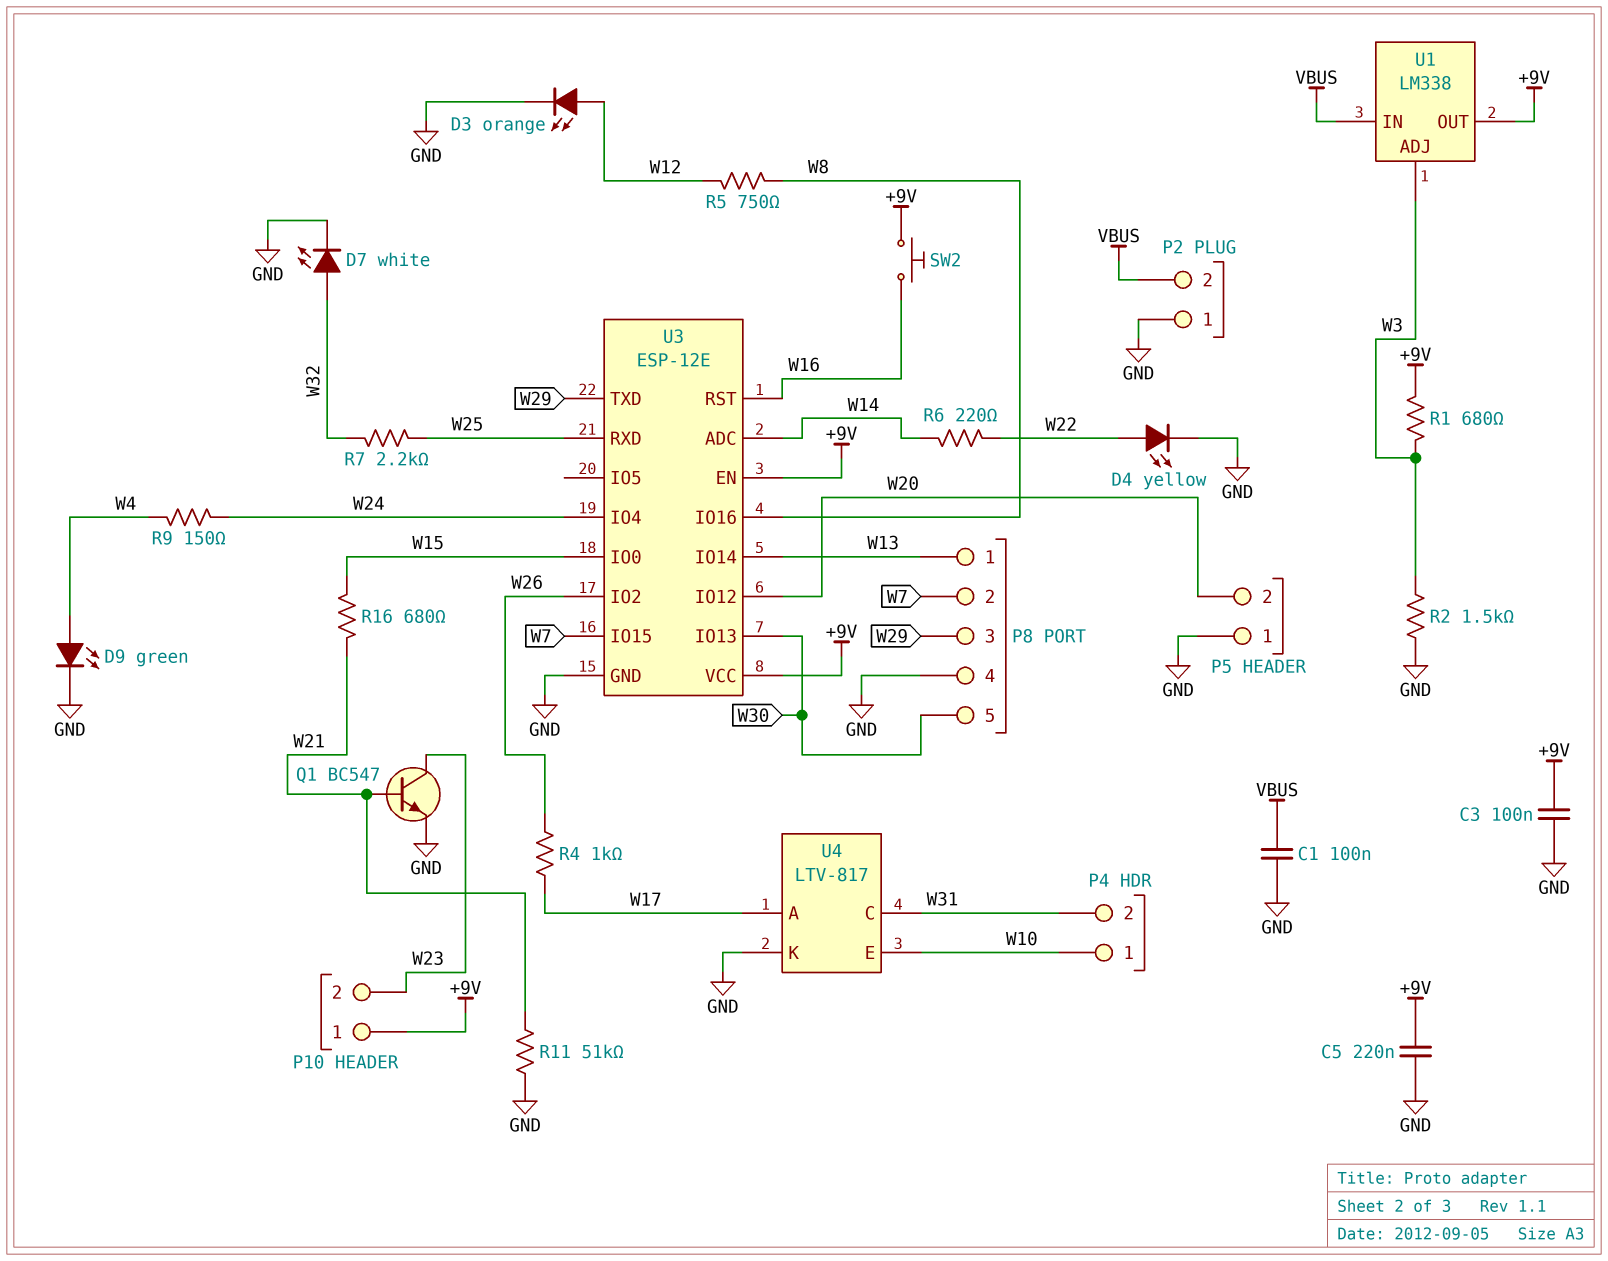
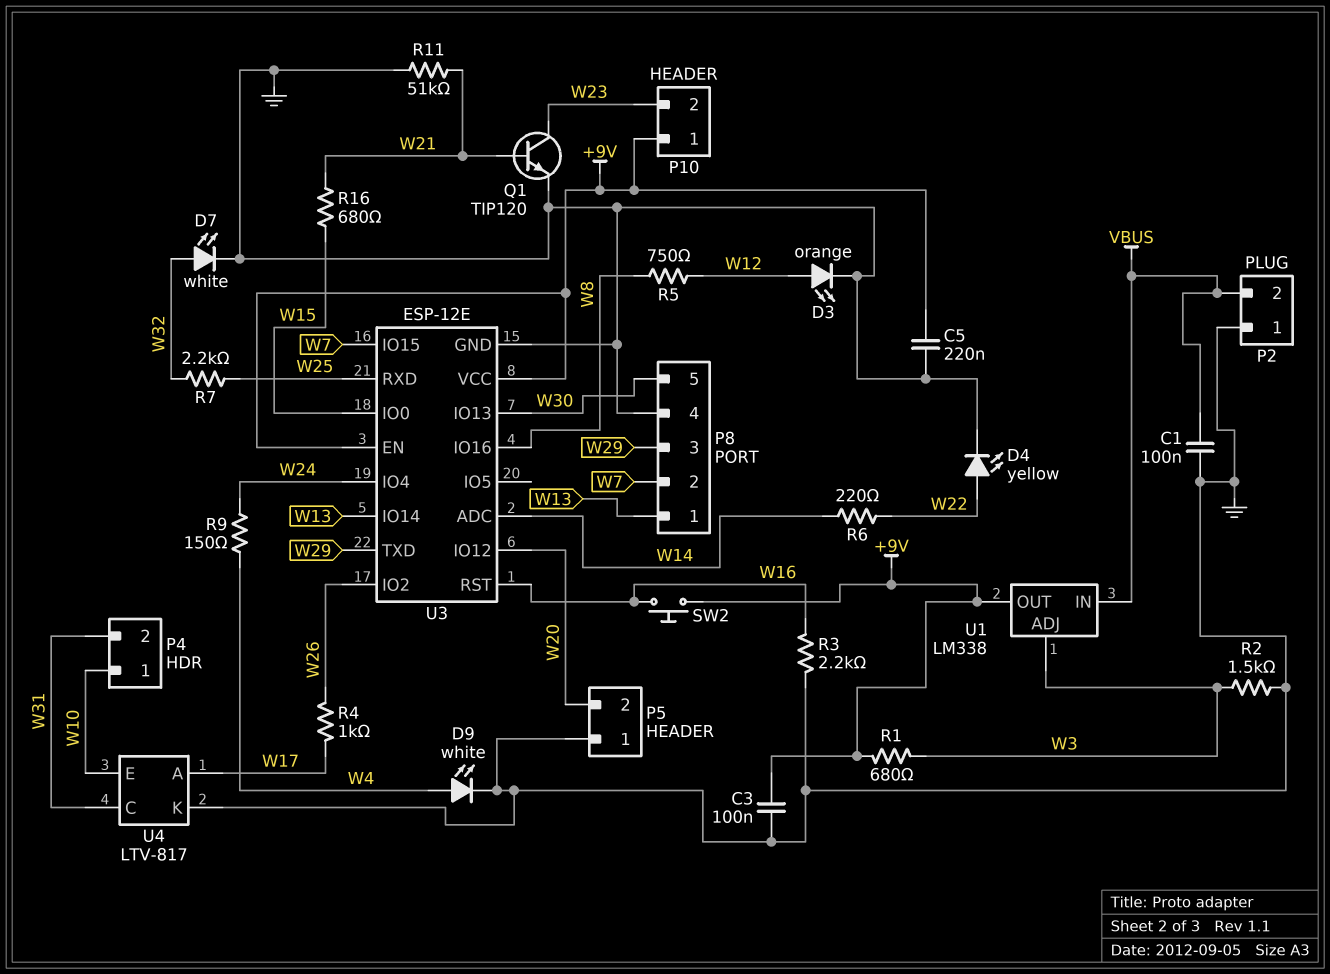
D9: LED green (A W4, K GND) -> LED white (A W4, K GND)
Q1: NPN BC547 (B W21, C W23, E GND) -> NPN TIP120 (B W21, C W23, E GND)
R3: none -> 2.2k (GND, W16)

